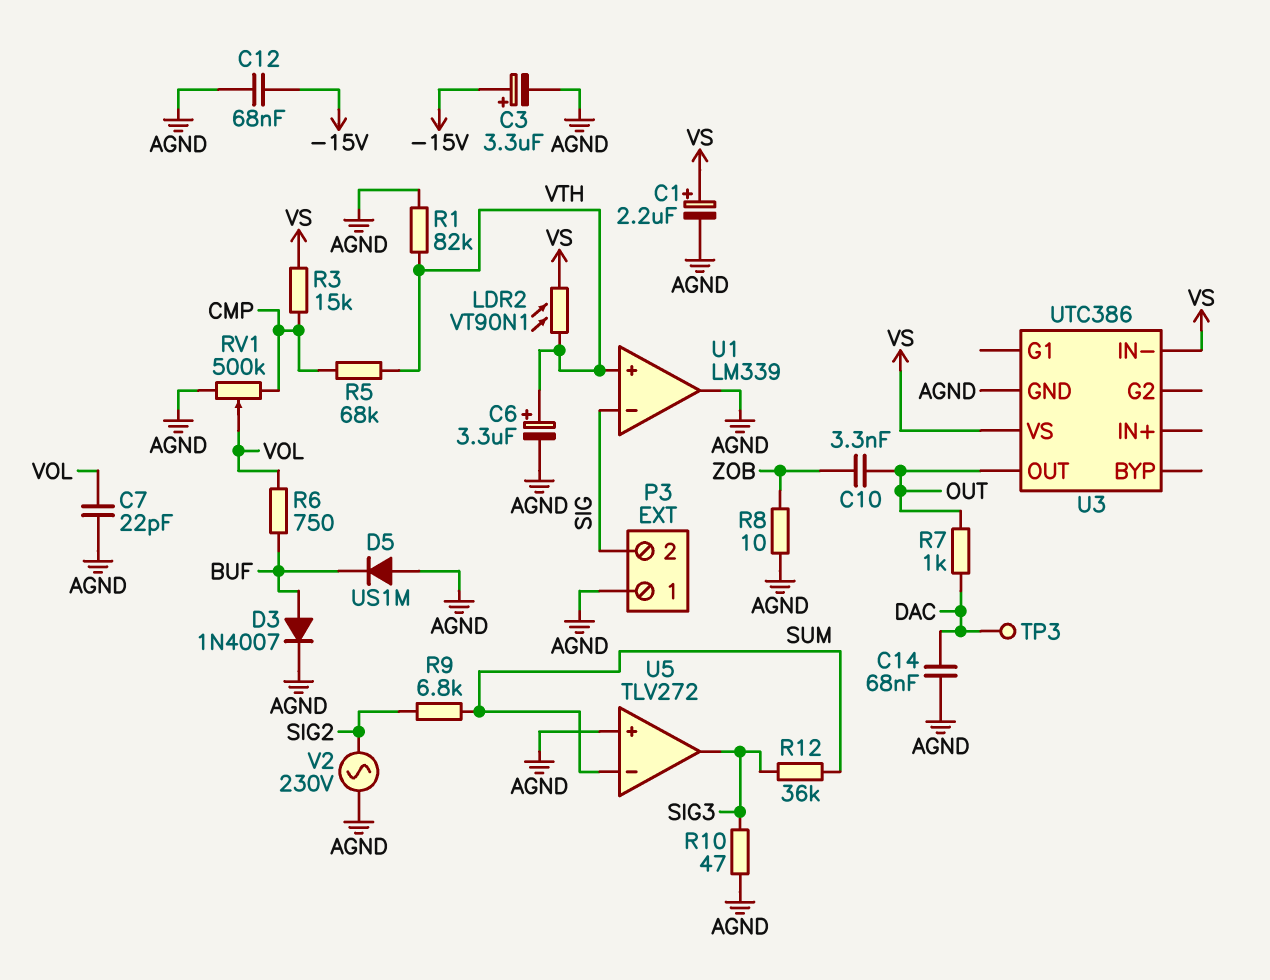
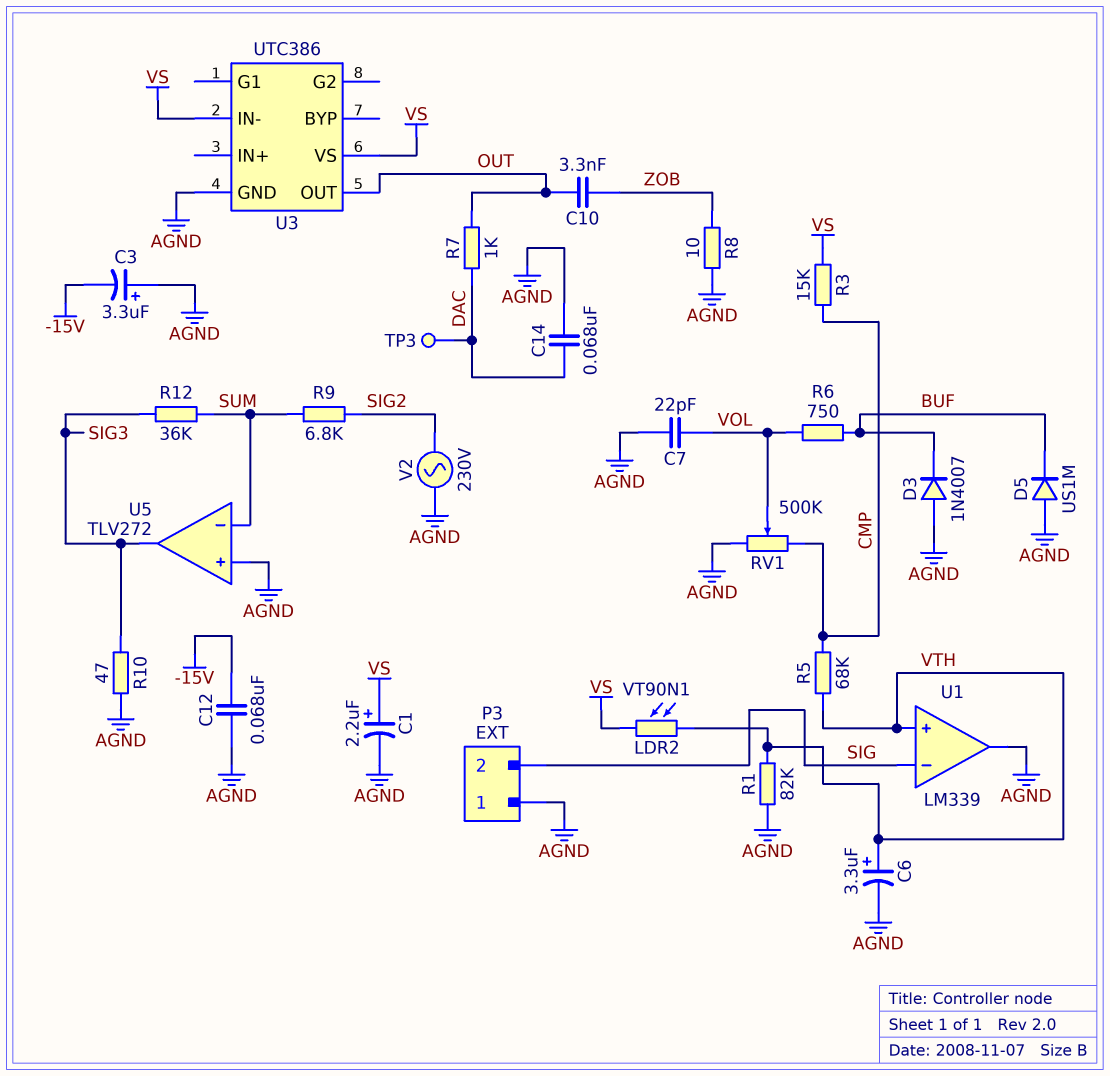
C3: 3.3uF (plus -15V, minus AGND) -> 3.3uF (plus AGND, minus -15V)
D3: diode 1N4007 (A BUF, K AGND) -> diode 1N4007 (A AGND, K BUF)

